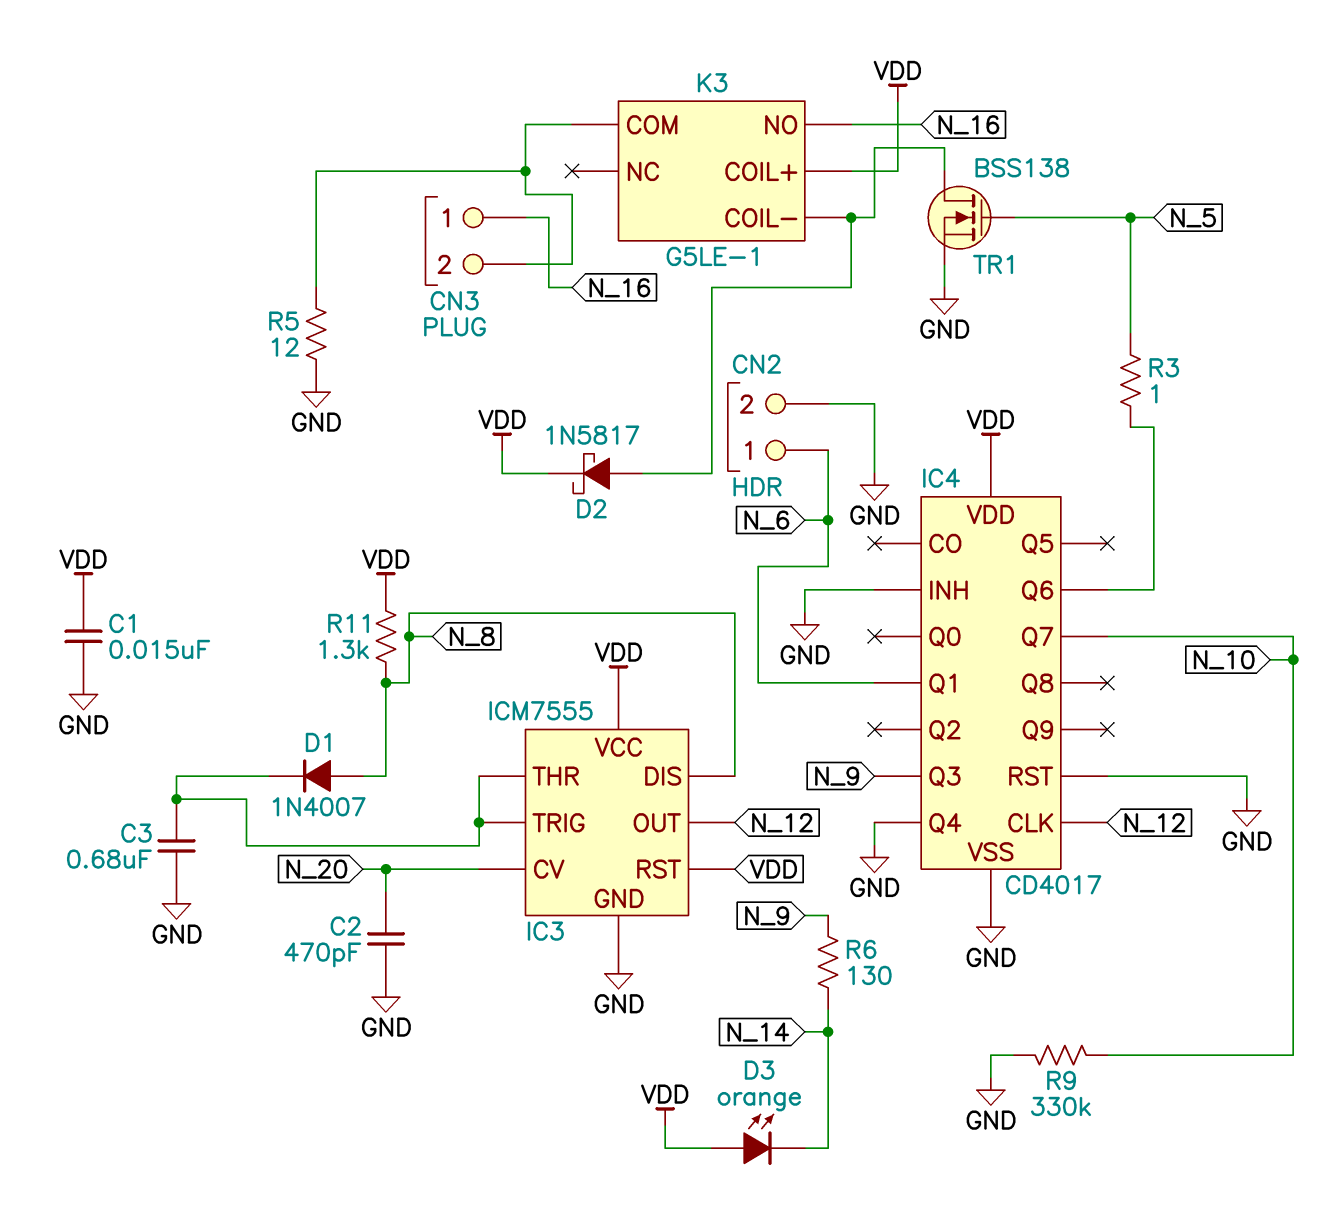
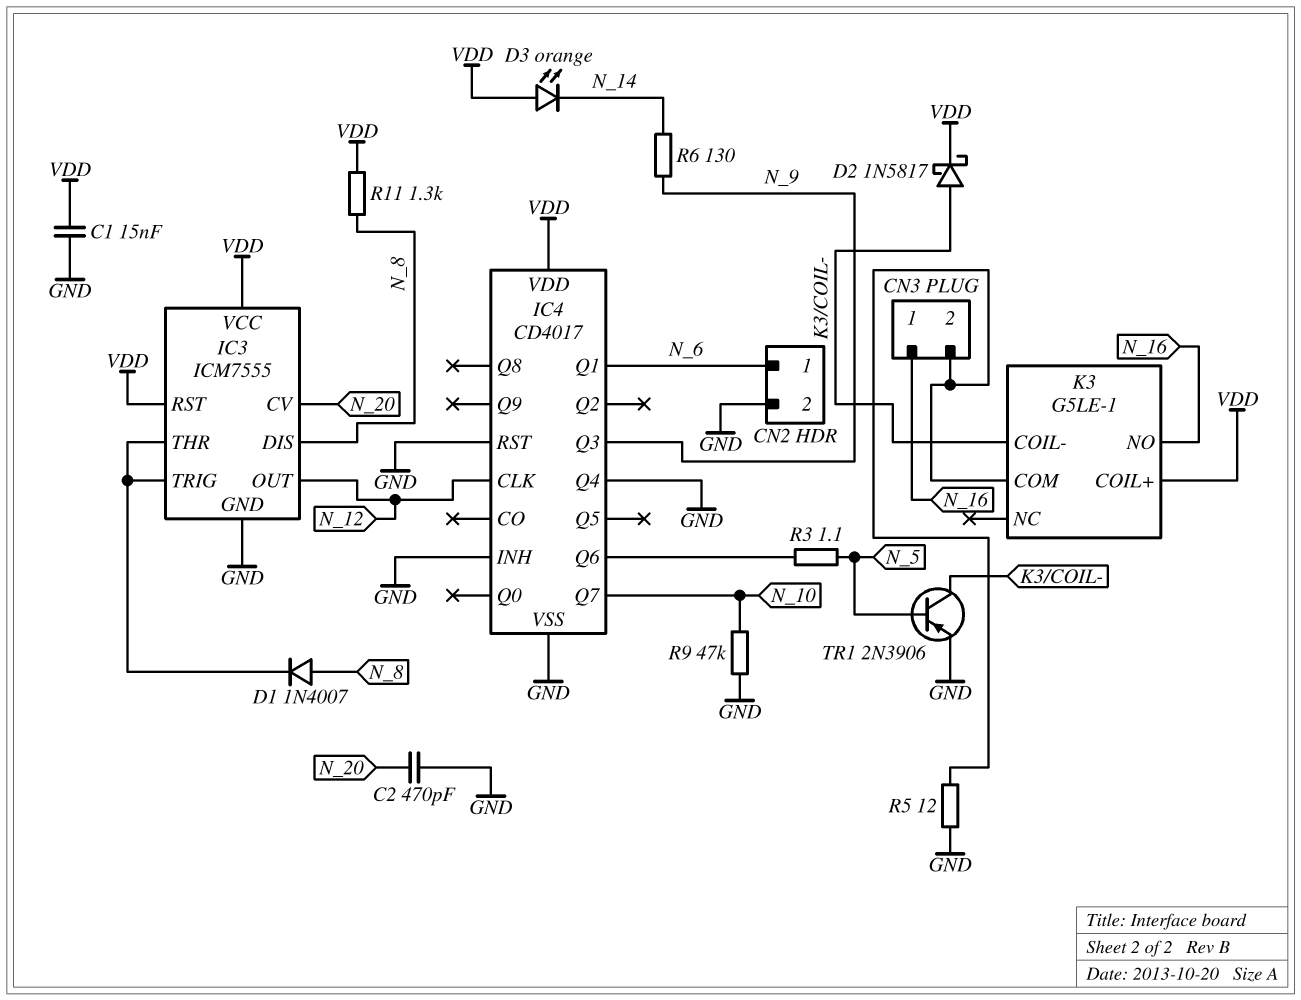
C3: 680nF (GND, IC3/THR) -> none
R3: 1 (IC4/Q6, N_5) -> 1.1 (IC4/Q6, N_5)
R9: 330k (GND, N_10) -> 47k (GND, N_10)
TR1: NMOS BSS138 (G N_5, D K3/COIL-, S GND) -> PNP 2N3906 (B N_5, C K3/COIL-, E GND)

